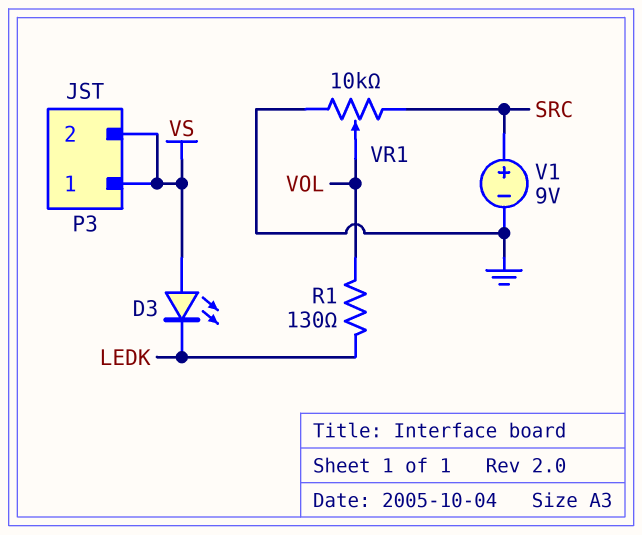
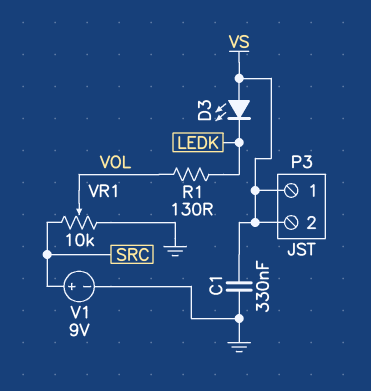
C1: none -> 330nF (GND, VS)

